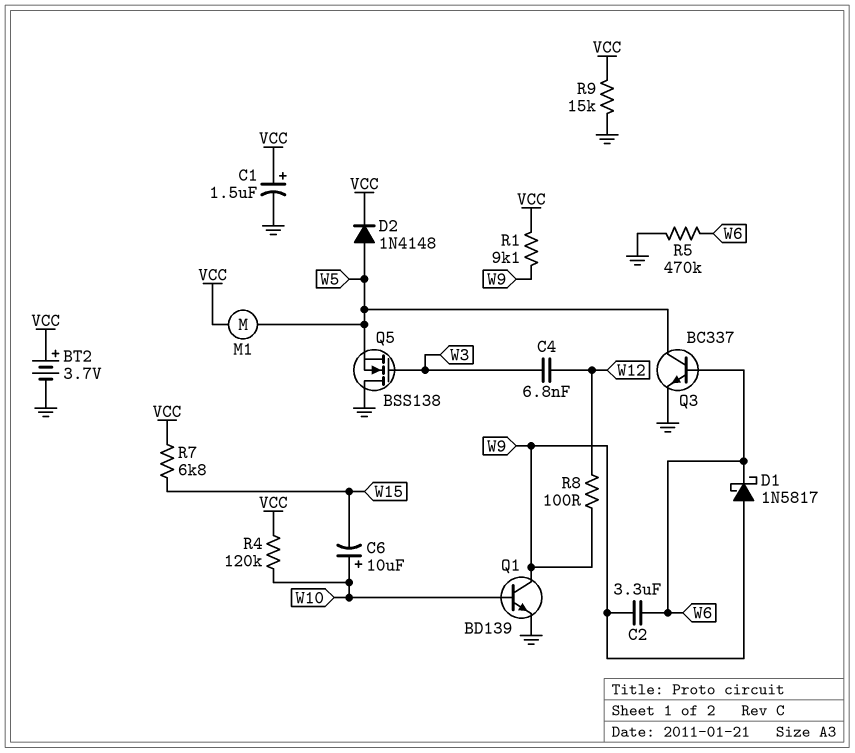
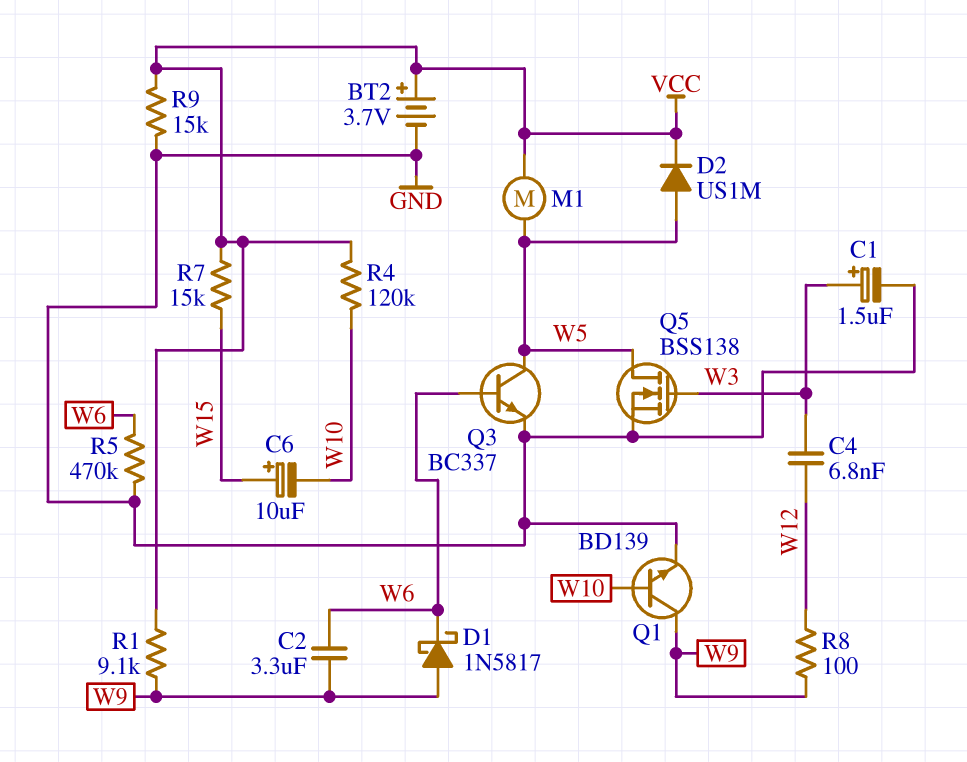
C1: 1.5uF (plus VCC, minus GND) -> 1.5uF (plus W3, minus GND)
C6: 10uF (plus W10, minus W15) -> 10uF (plus W15, minus W10)
D2: diode 1N4148 (A W5, K VCC) -> diode US1M (A W5, K VCC)
Q5: NMOS BSS138 (G W3, D GND, S W5) -> NMOS BSS138 (G W3, D W5, S GND)
R7: 6.8k (VCC, W15) -> 15k (VCC, W15)

